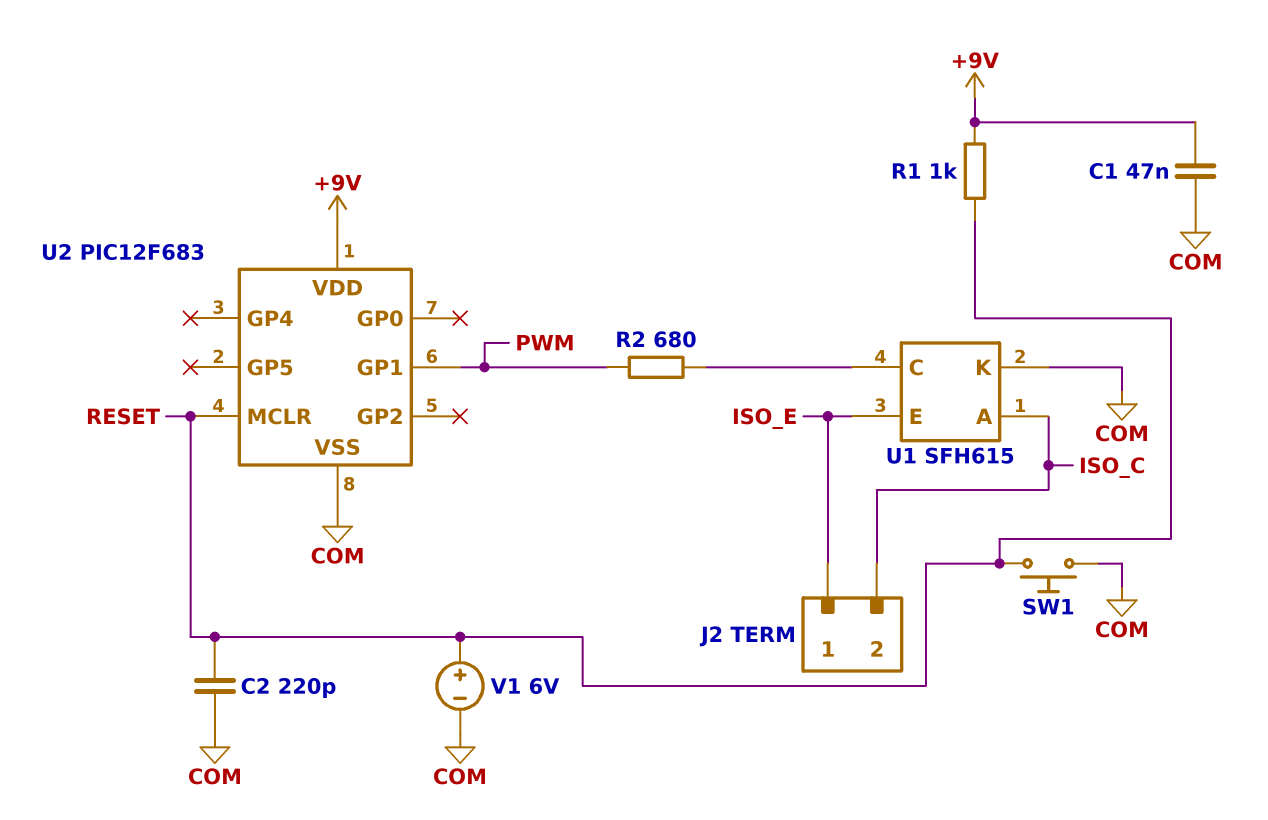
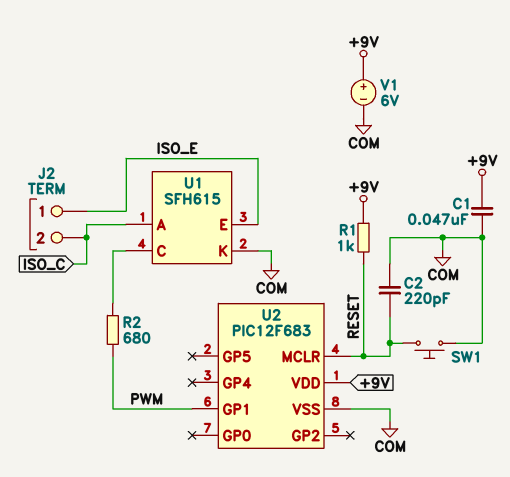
V1: 6V (plus RESET, minus COM) -> 6V (plus +9V, minus COM)

